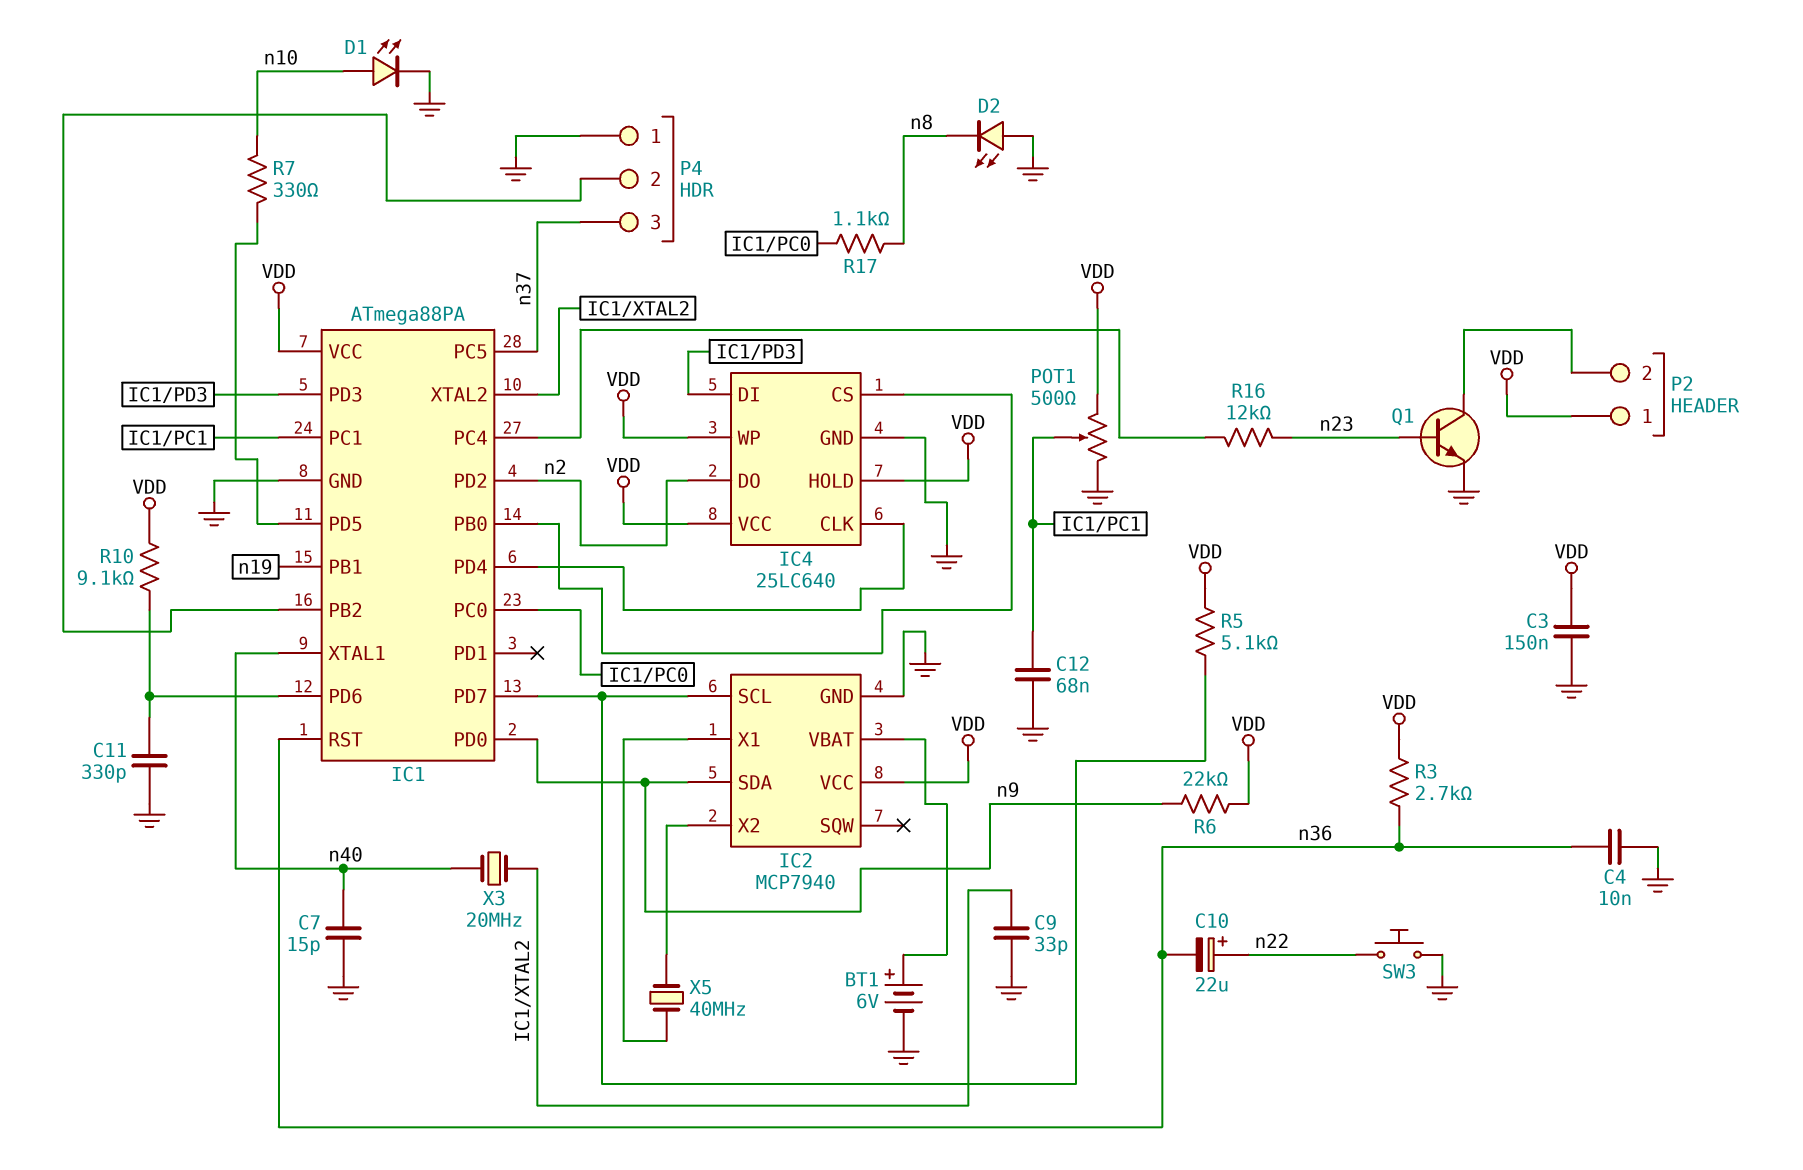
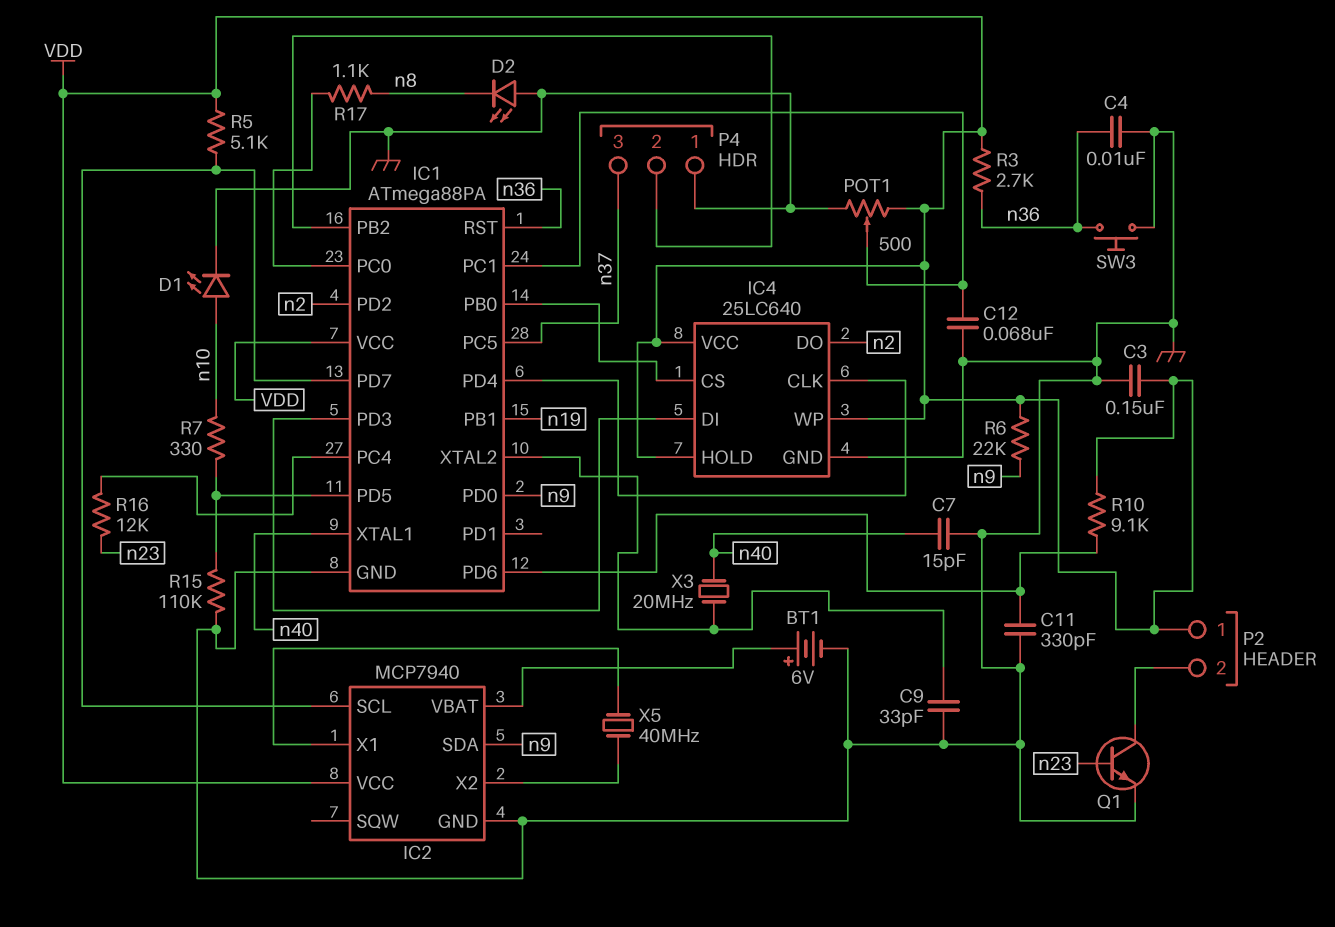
C10: 22uF (plus n22, minus n36) -> none
R15: none -> 110k (GND, IC1/PD5)
SW3: button (GND, n22) -> button (GND, n36)

